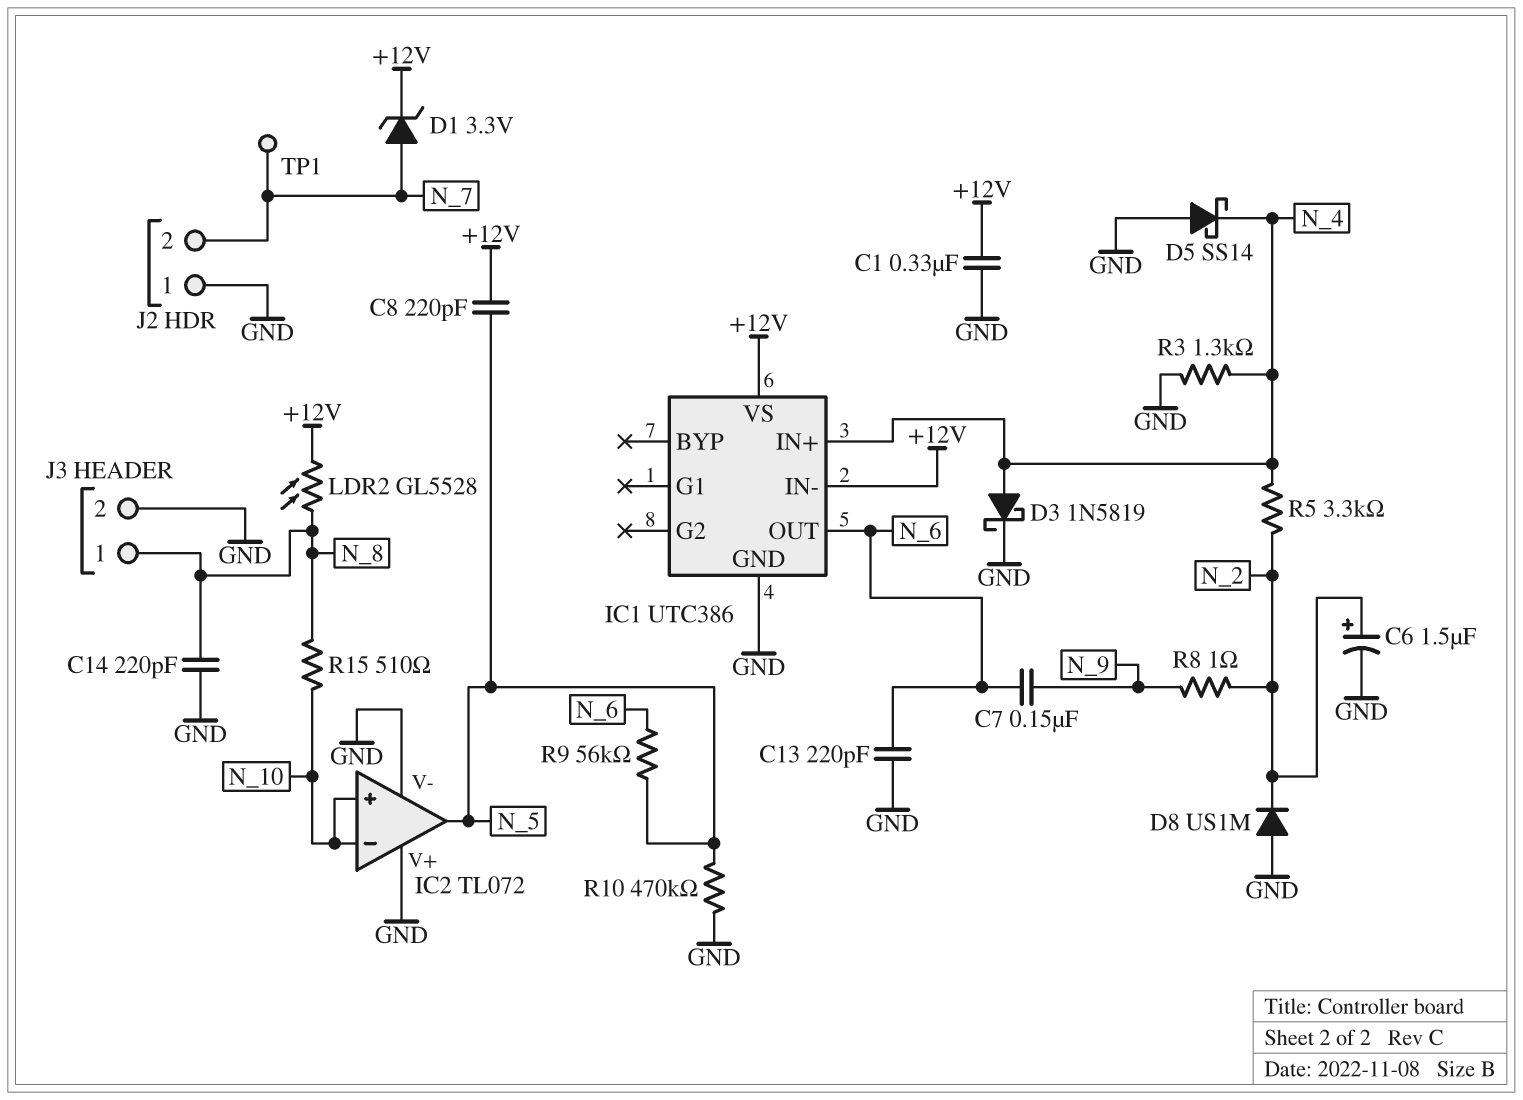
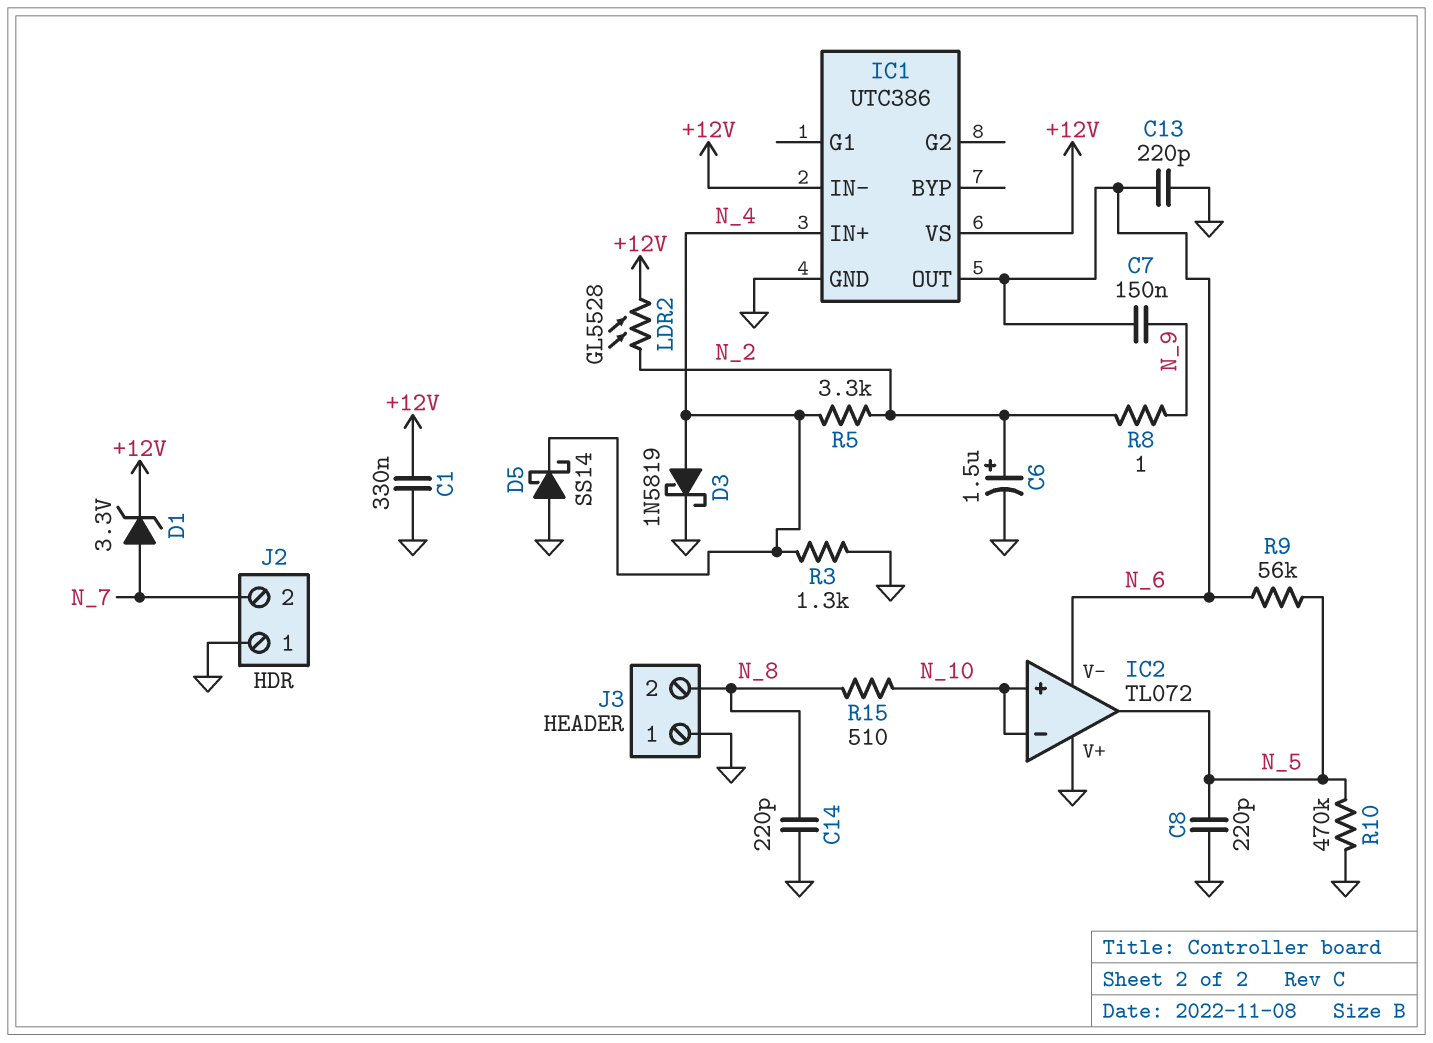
C8: 220pF (+12V, N_5) -> 220pF (GND, N_5)
D8: diode US1M (A GND, K N_2) -> none
IC2 pin V-: GND -> N_6
J3 pin 1: N_8 -> GND
J3 pin 2: GND -> N_8
LDR2: GL5528 (+12V, N_8) -> GL5528 (+12V, N_2)
TP1: test point (N_7) -> none

